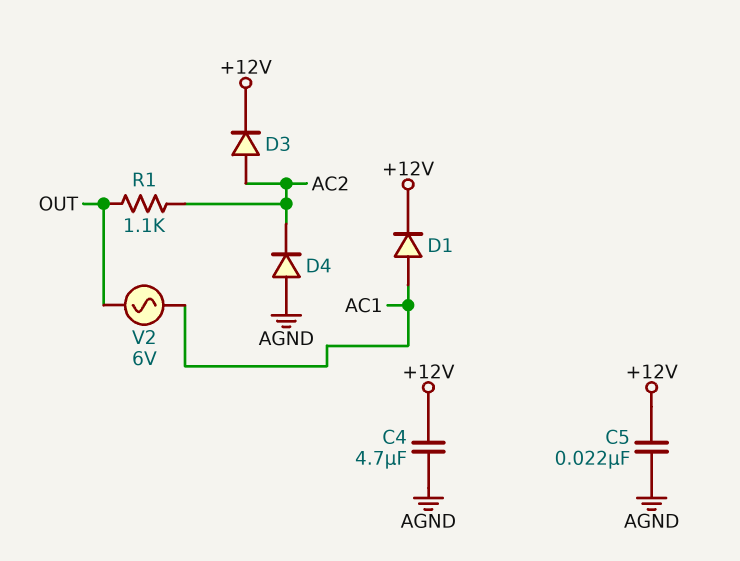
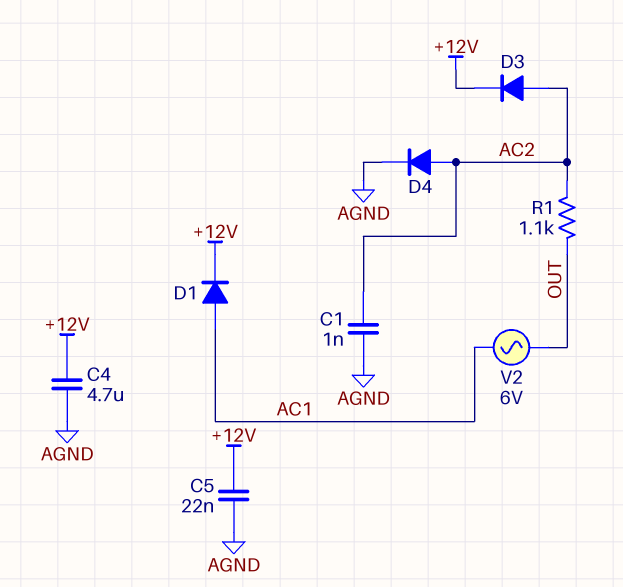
C1: none -> 1nF (AC2, AGND)
D4: diode (A AGND, K AC2) -> diode (A AC2, K AGND)

